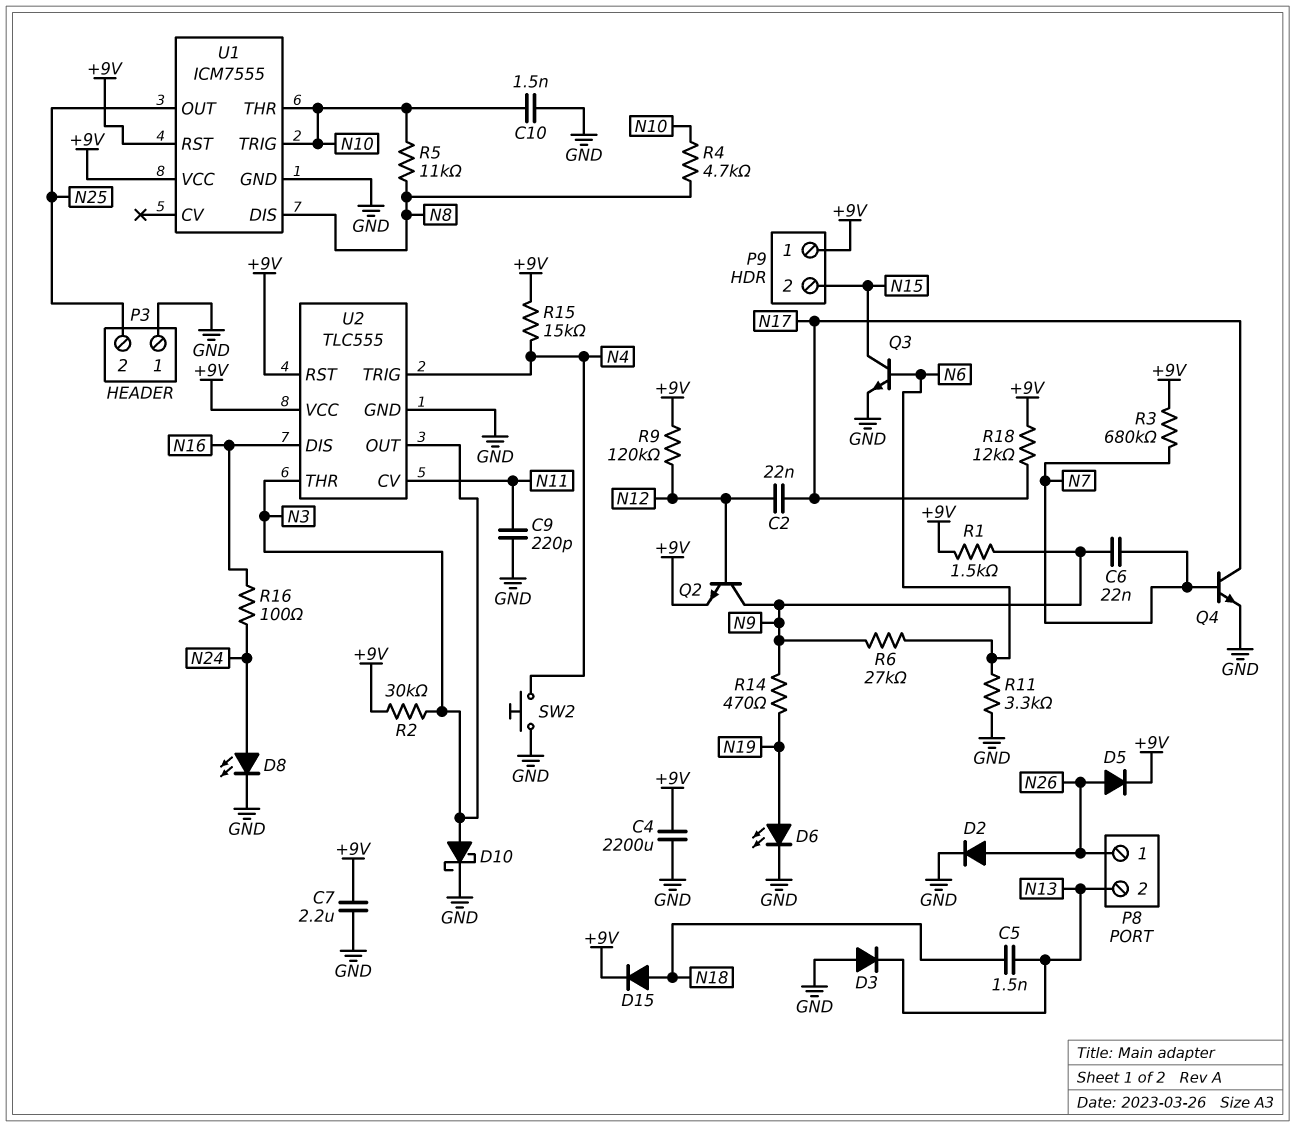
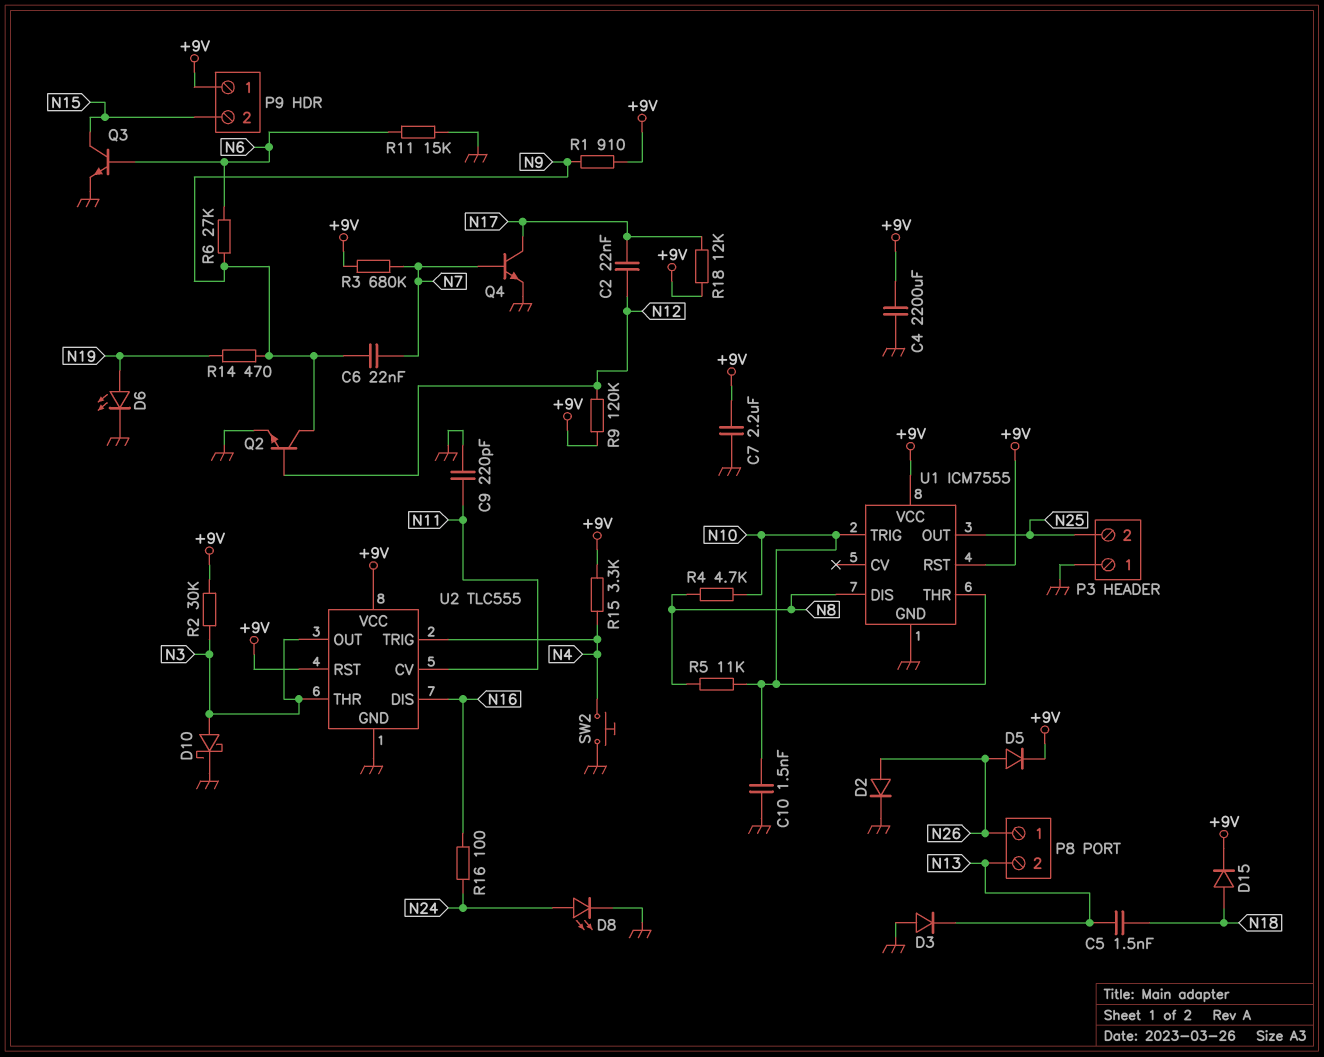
Q2: NPN (B N12, C N9, E +9V) -> NPN (B N12, C N9, E GND)
R1: 1.5k (+9V, N9) -> 910 (+9V, N9)
R11: 3.3k (GND, N6) -> 15k (GND, N6)
R15: 15k (+9V, N4) -> 3.3k (+9V, N4)

